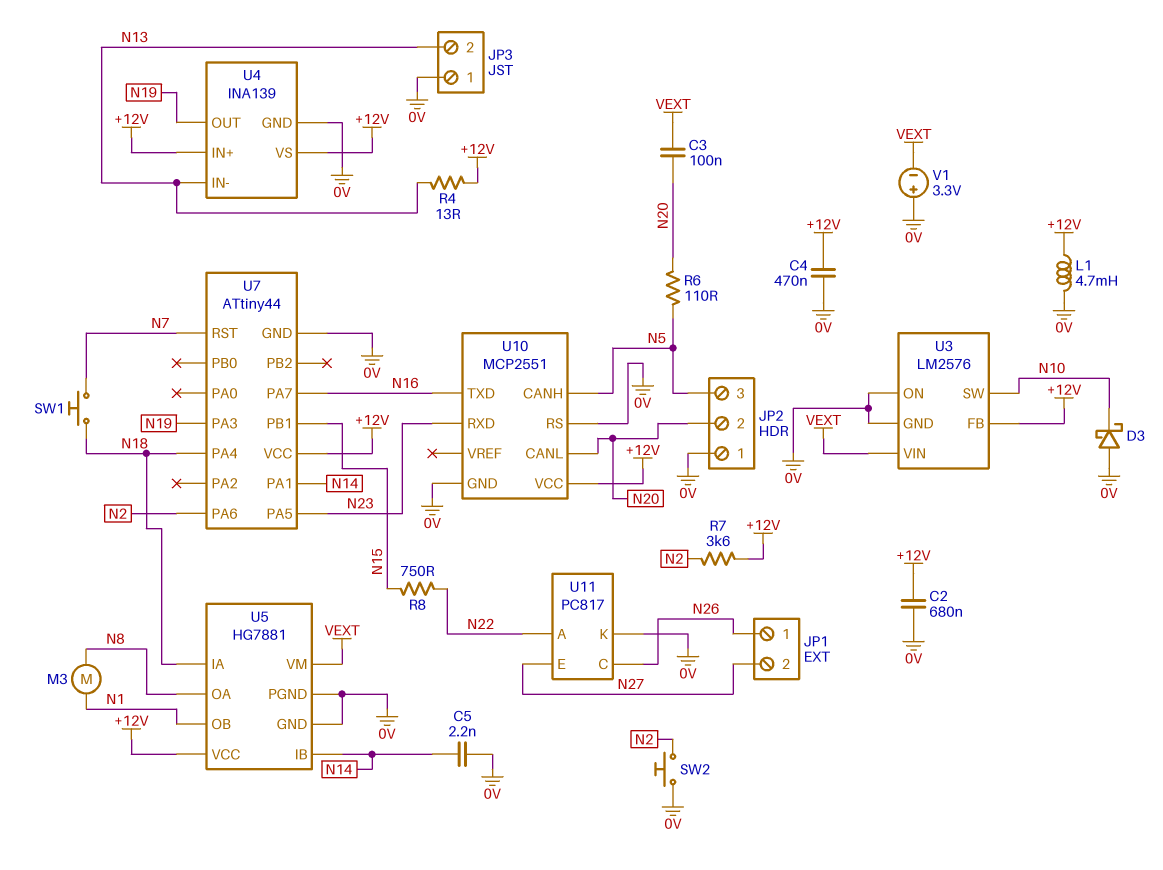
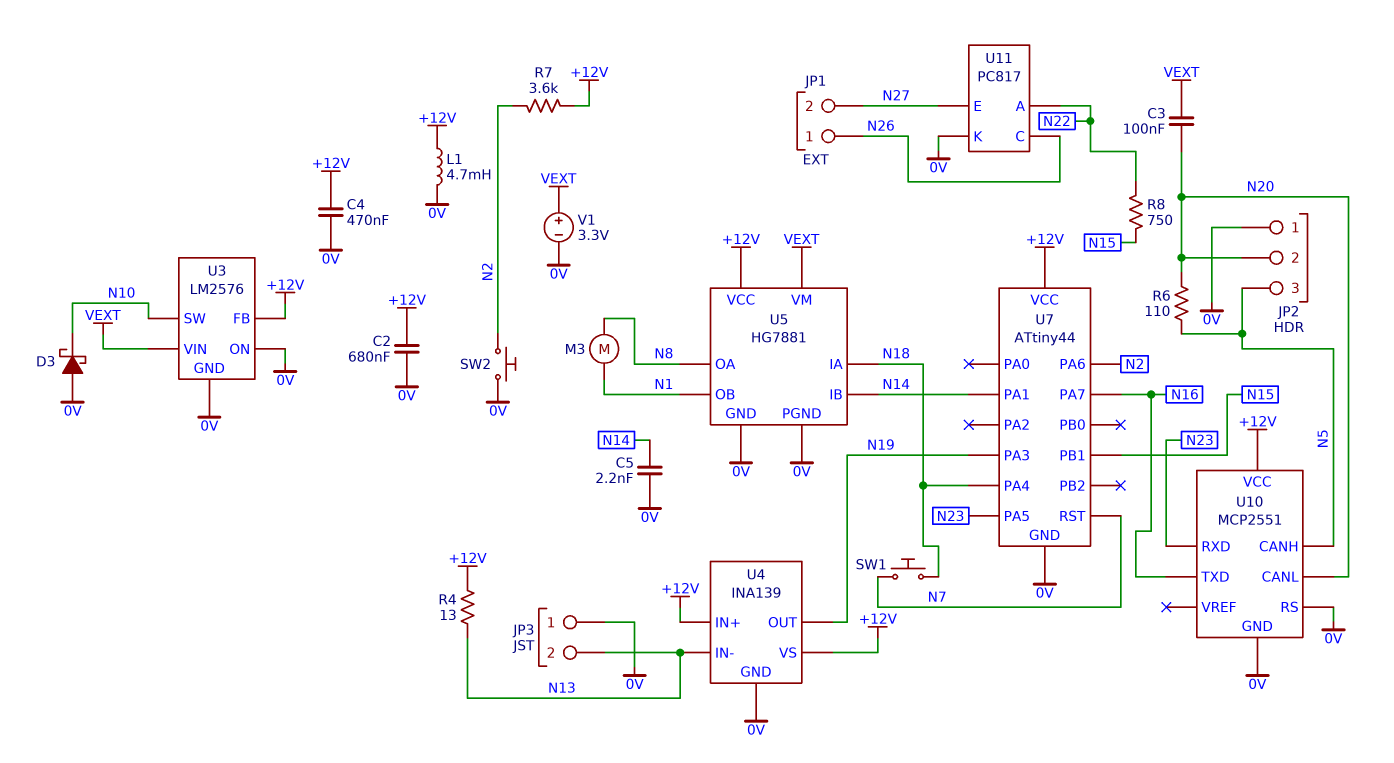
V1: 3.3V (plus 0V, minus VEXT) -> 3.3V (plus VEXT, minus 0V)

